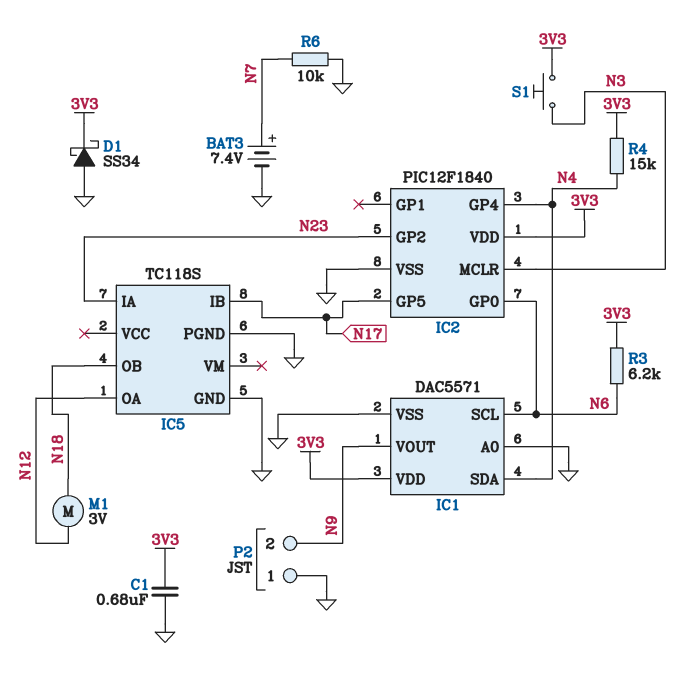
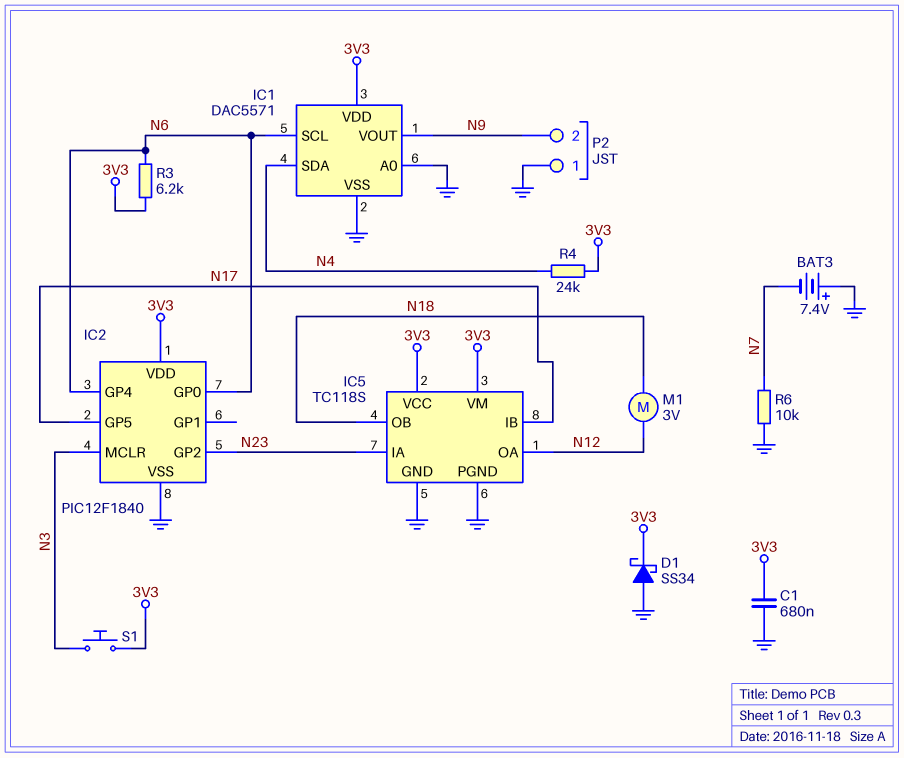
BAT3: 7.4V (plus N7, minus GND) -> 7.4V (plus GND, minus N7)
IC2 pin GP4: N4 -> N6
IC5 pin VCC: none -> 3V3
IC5 pin VM: none -> 3V3
R4: 15k (3V3, N4) -> 24k (3V3, N4)

